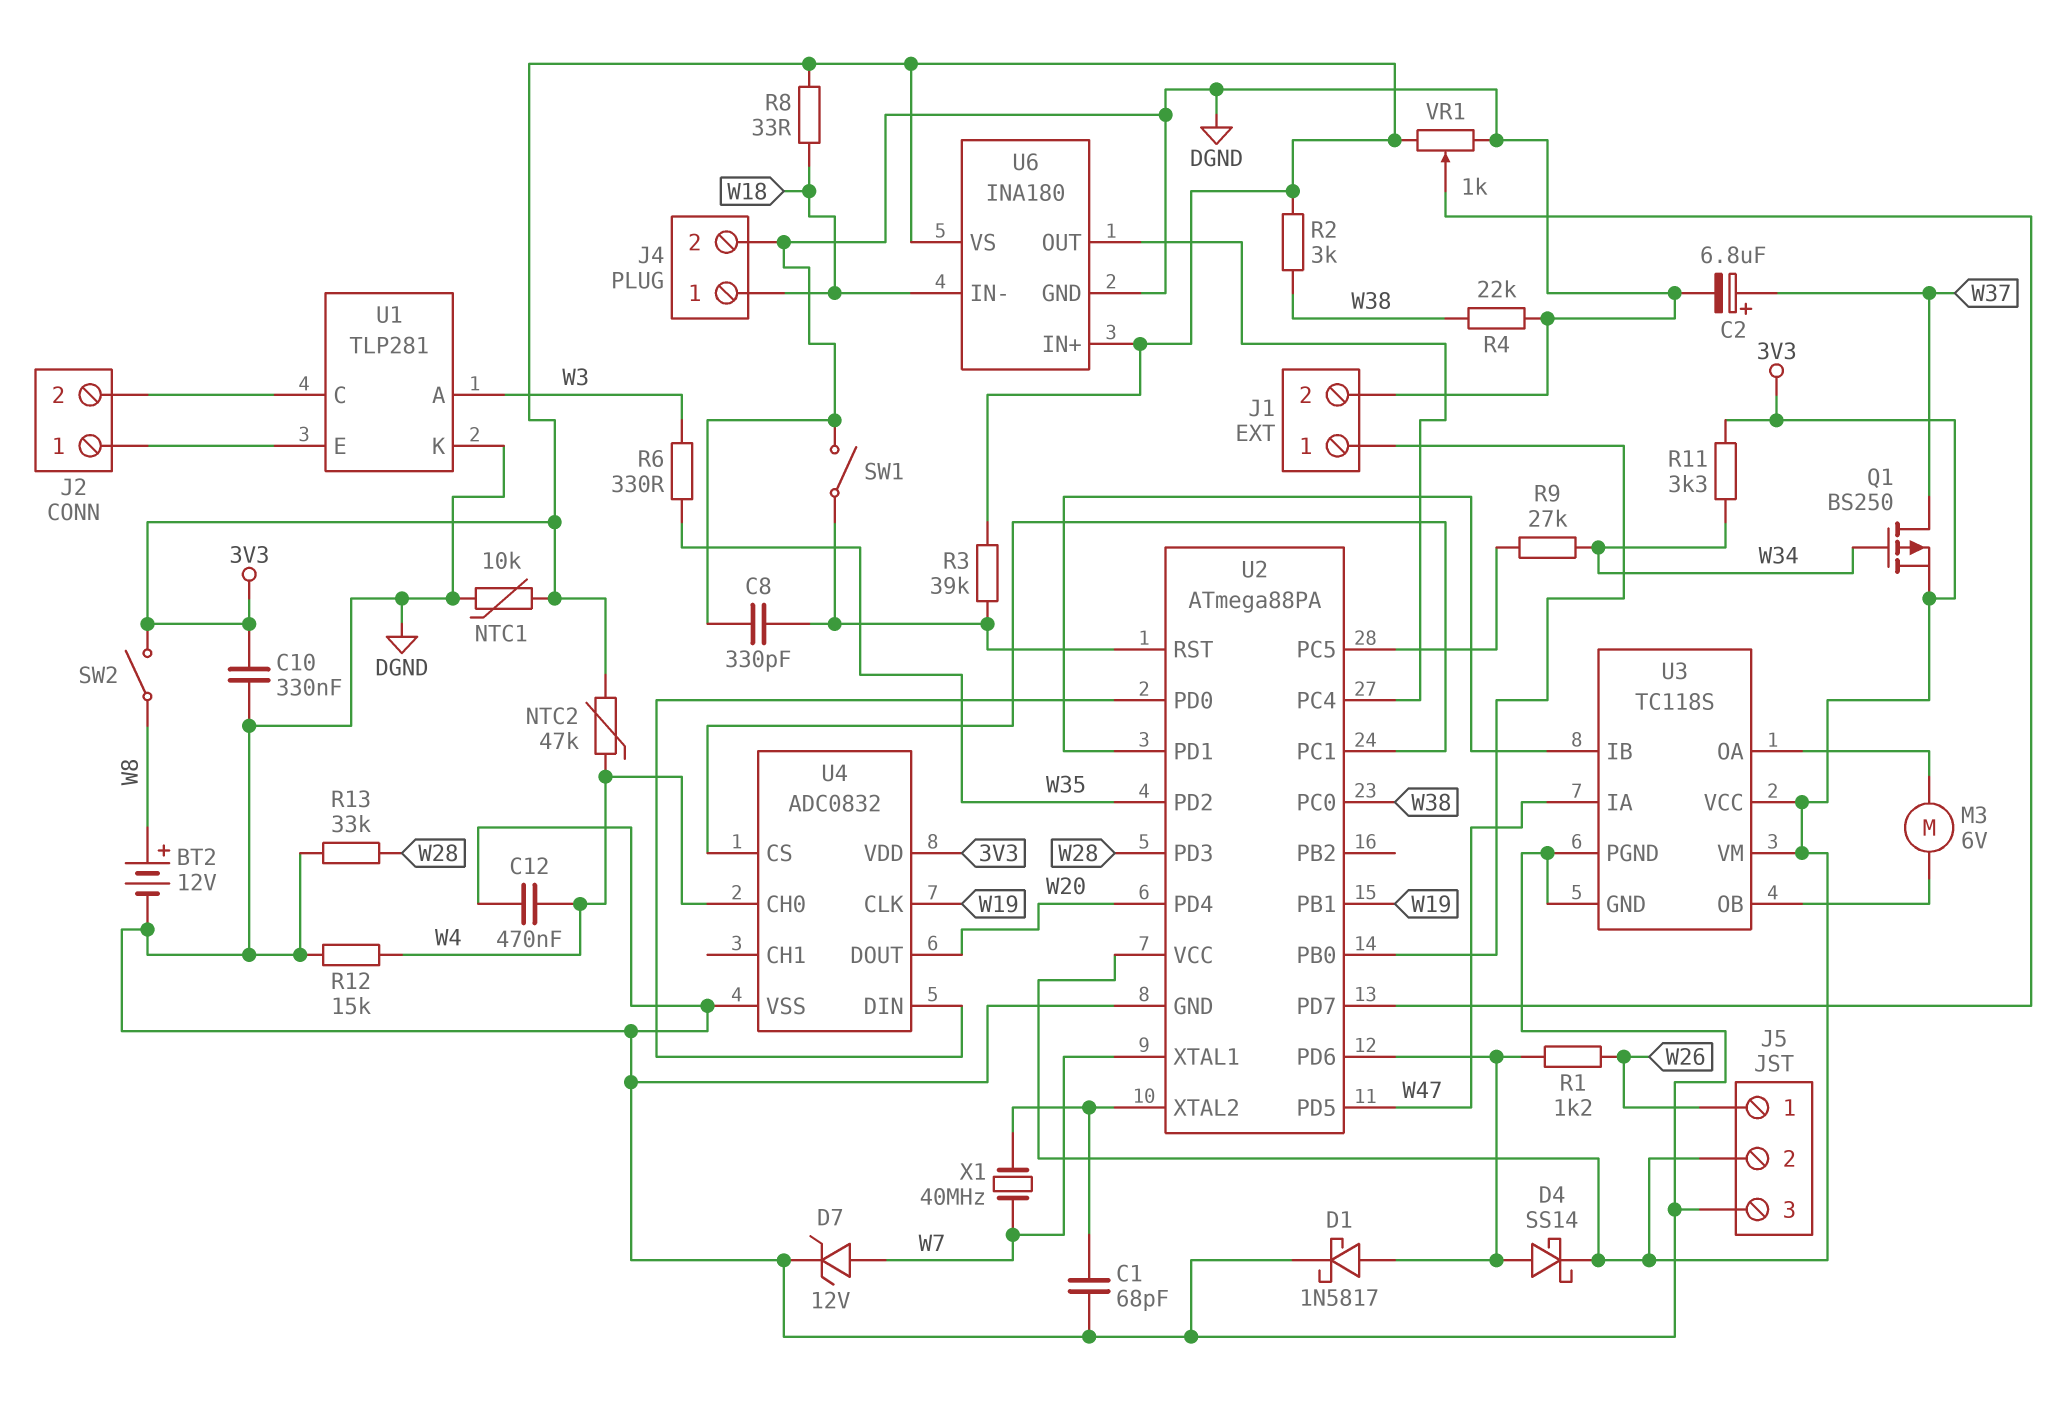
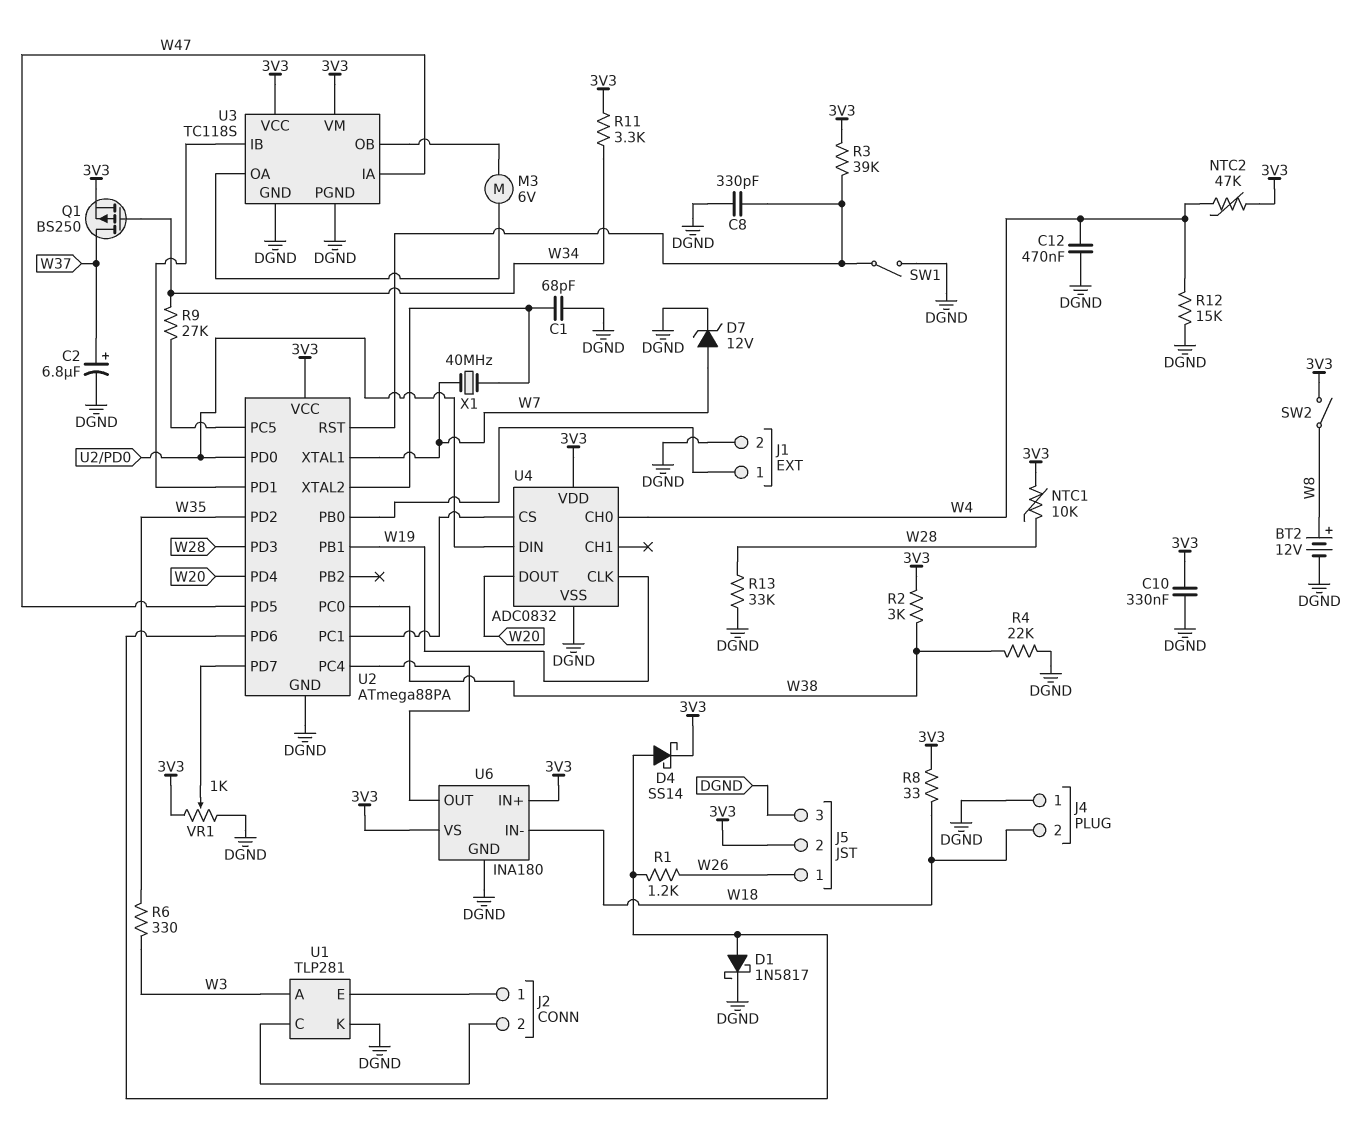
J4 pin 1: W18 -> DGND
J4 pin 2: DGND -> W18
NTC1: 10k (3V3, DGND) -> 10k (3V3, W28)

